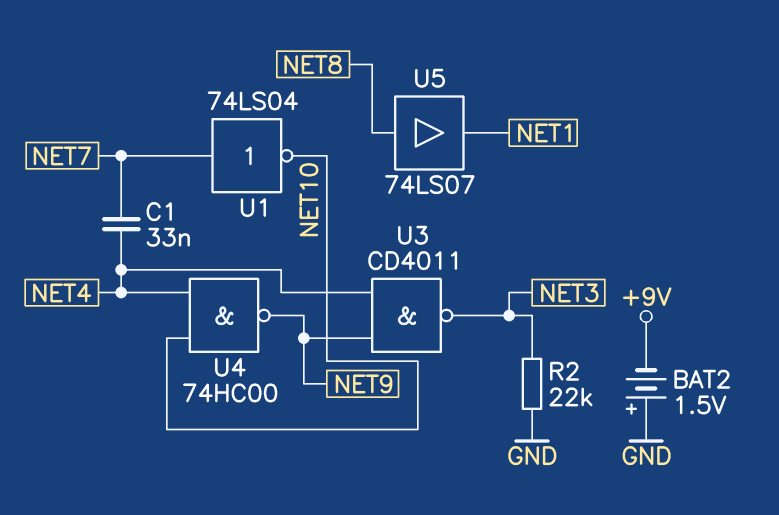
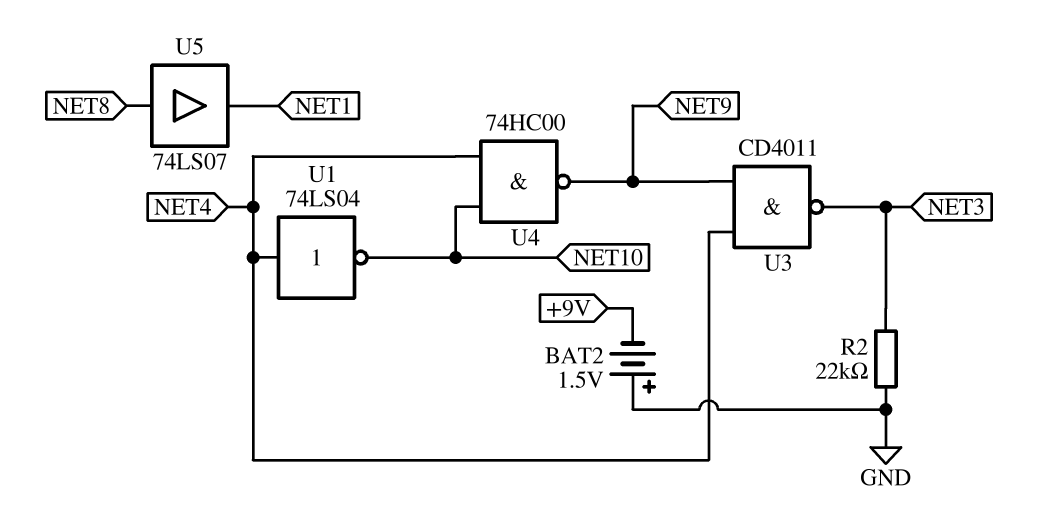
C1: 33nF (NET4, NET7) -> none
U1: NOT 74LS04 (in NET7, out NET10) -> NOT 74LS04 (in NET4, out NET10)

